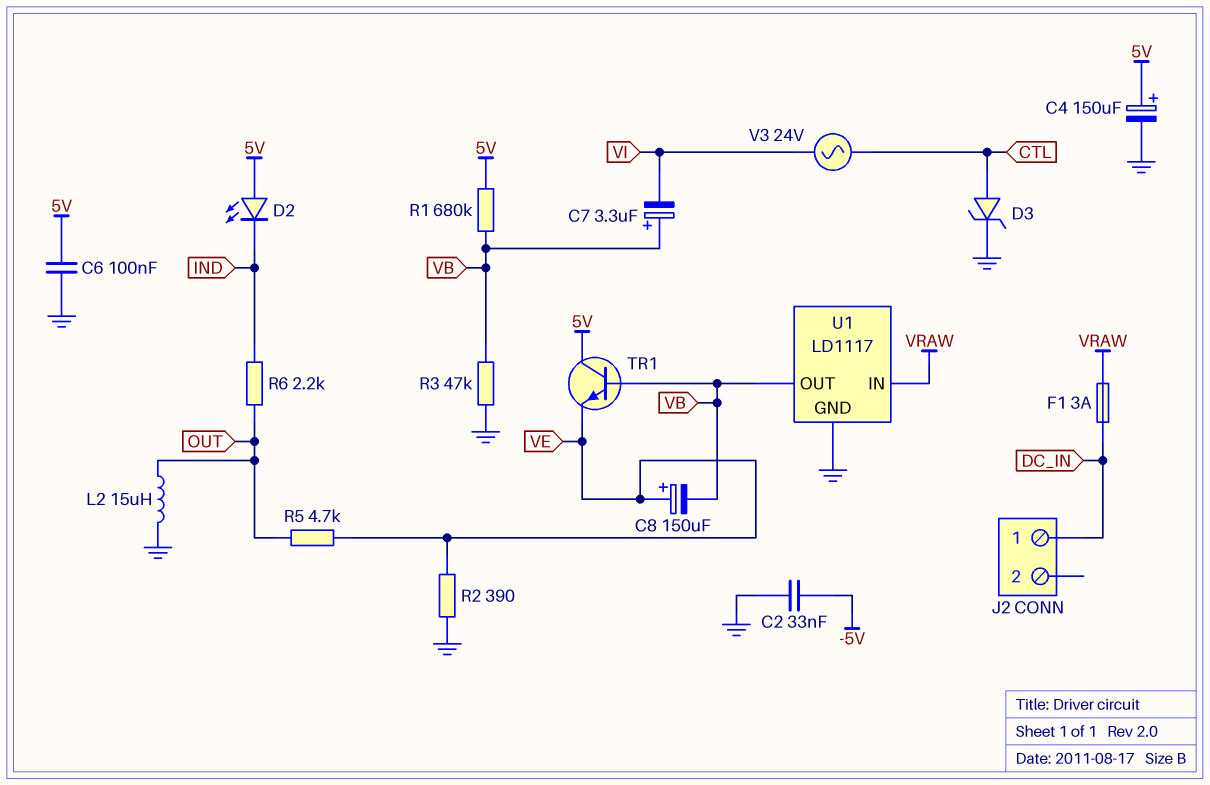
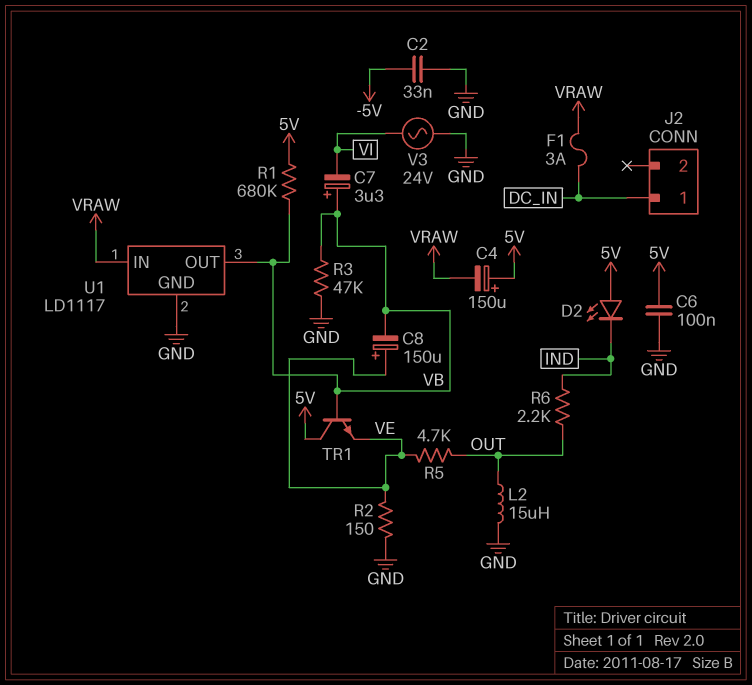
C4: 150uF (plus 5V, minus GND) -> 150uF (plus 5V, minus VRAW)
D3: zener (A CTL, K GND) -> none
R2: 390 (GND, VE) -> 150 (GND, VE)
V3: AC 24V (CTL, VI) -> AC 24V (GND, VI)

